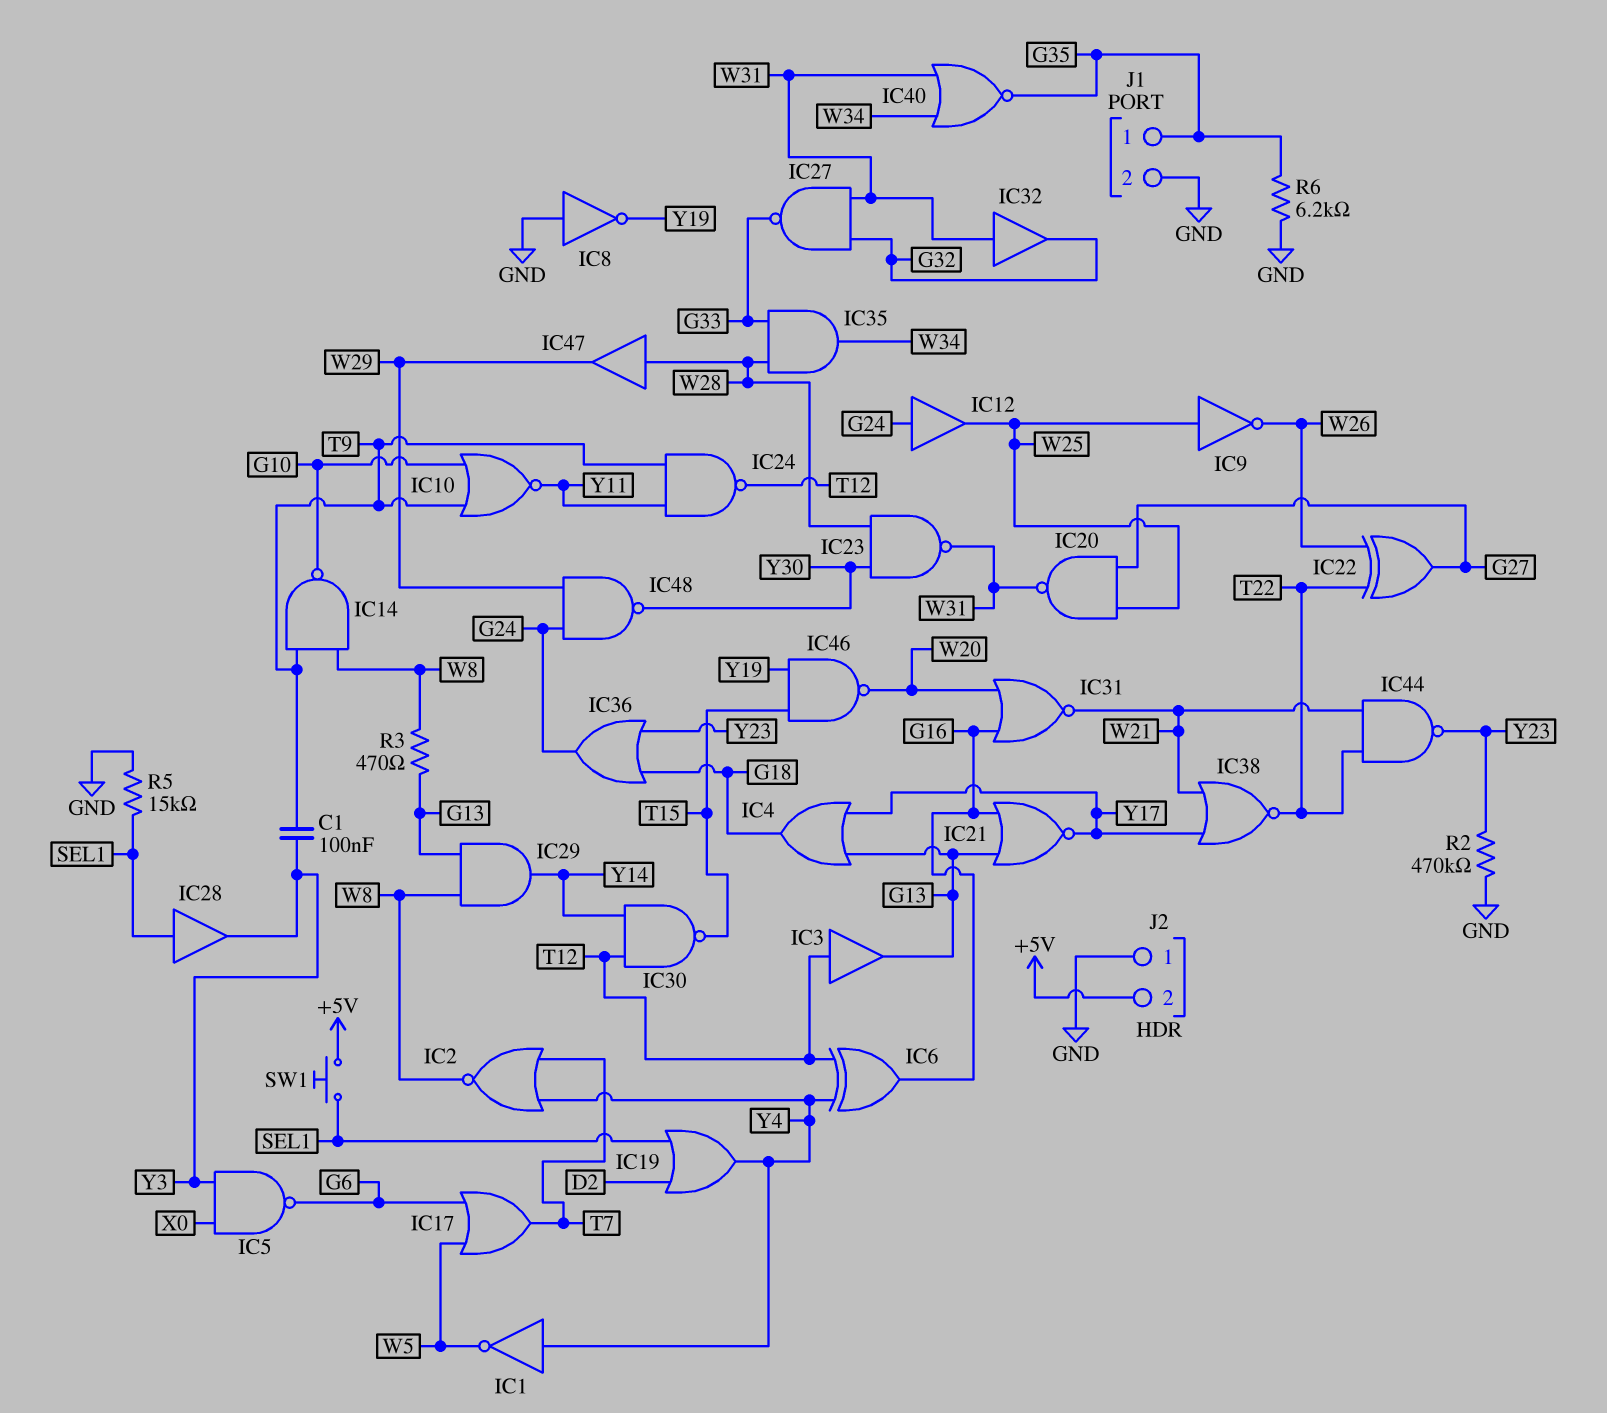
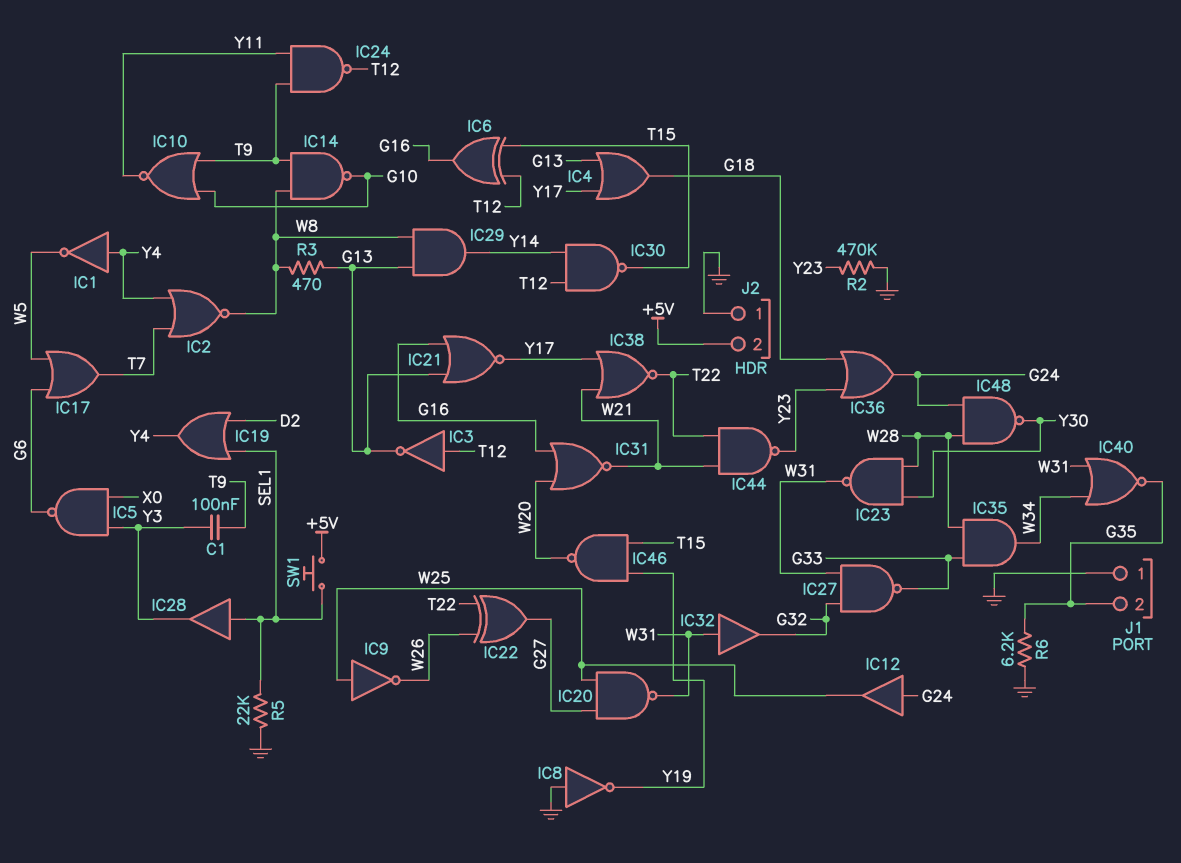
IC3: buffer (in T12, out G13) -> NOT (in T12, out G13)
IC6: XOR (in T12, in Y4, out G16) -> XOR (in T12, in T15, out G16)
IC47: buffer (in W28, out W29) -> none
IC48: NAND (in G24, in W29, out Y30) -> NAND (in G24, in W28, out Y30)
J1 pin 1: G35 -> GND
J1 pin 2: GND -> G35
R5: 15k (GND, SEL1) -> 22k (GND, SEL1)

